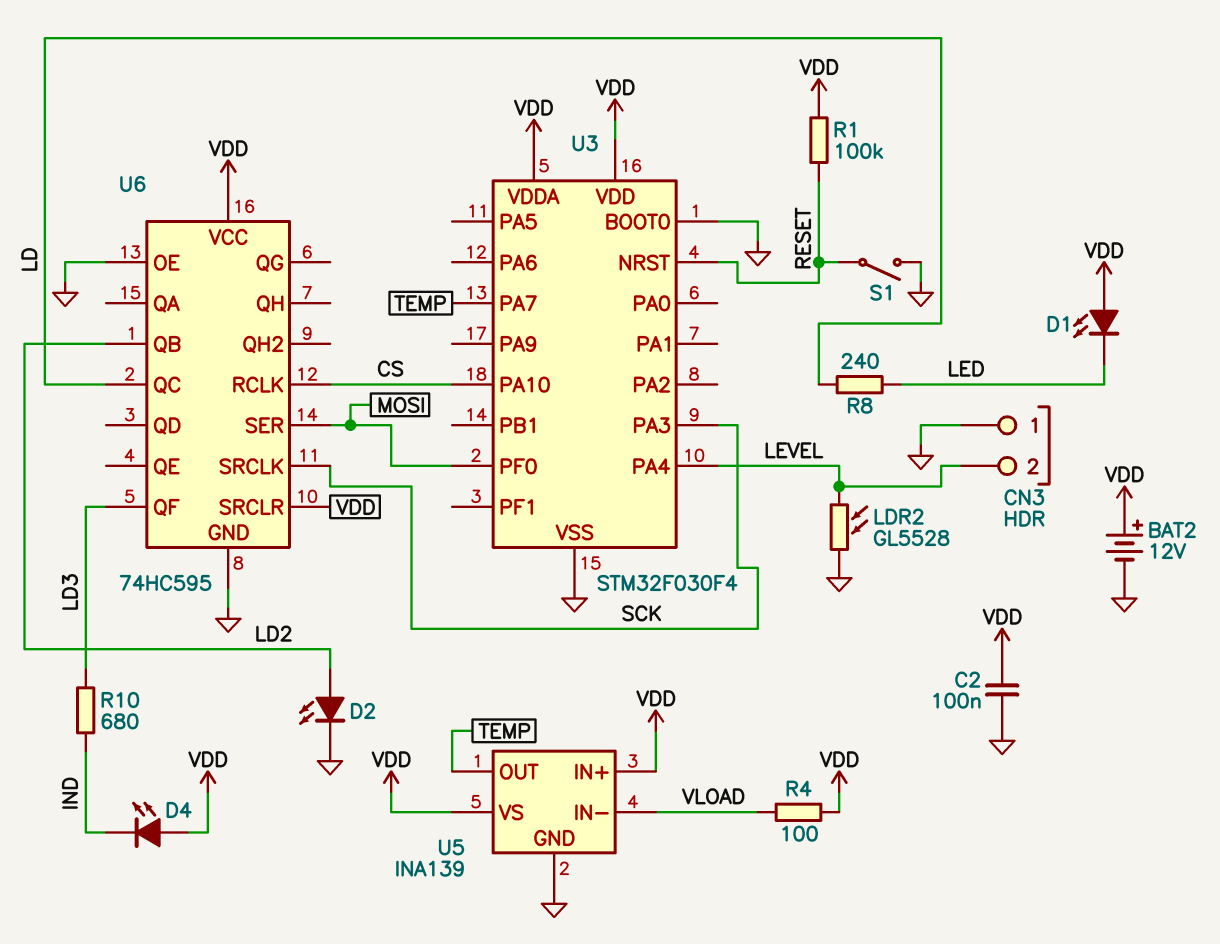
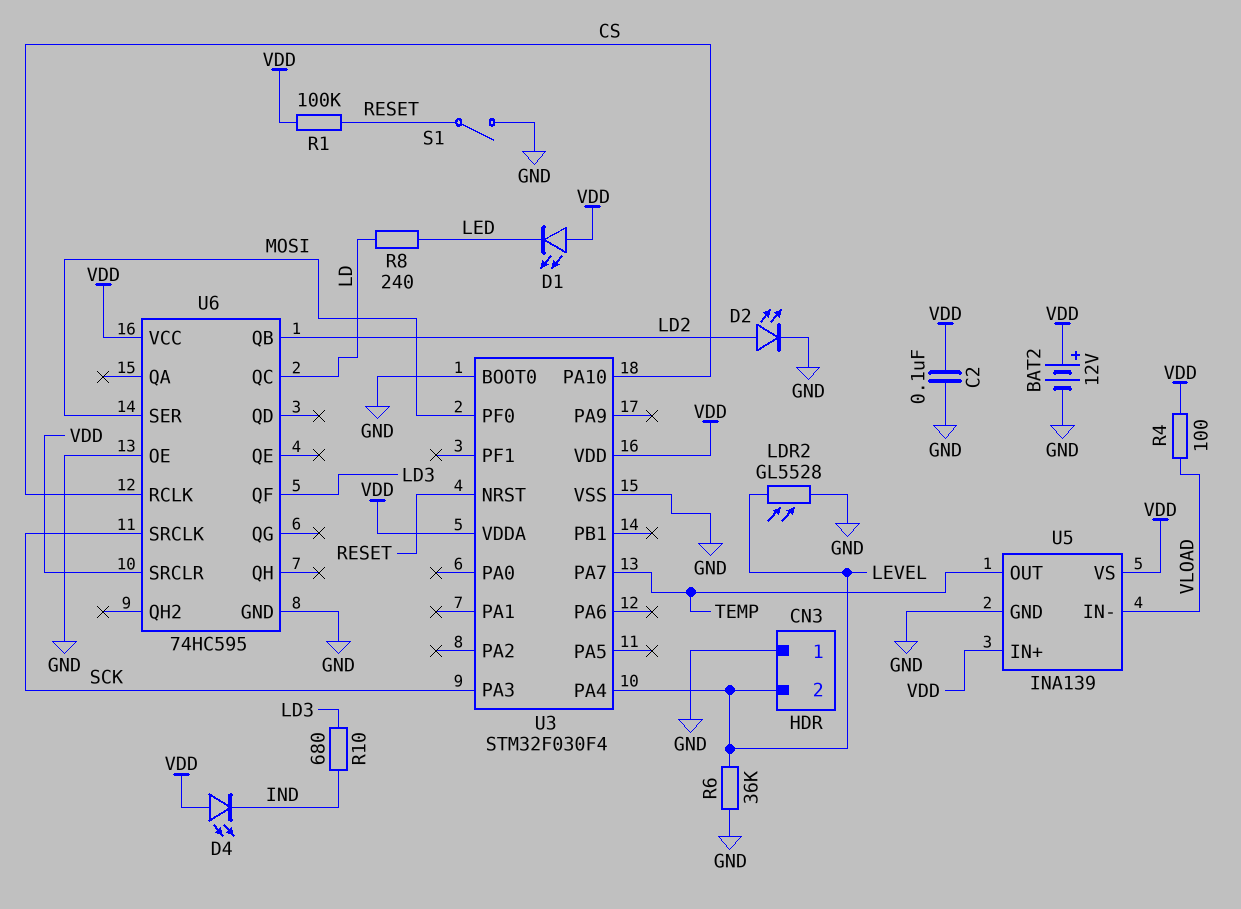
R6: none -> 36k (GND, LEVEL)

